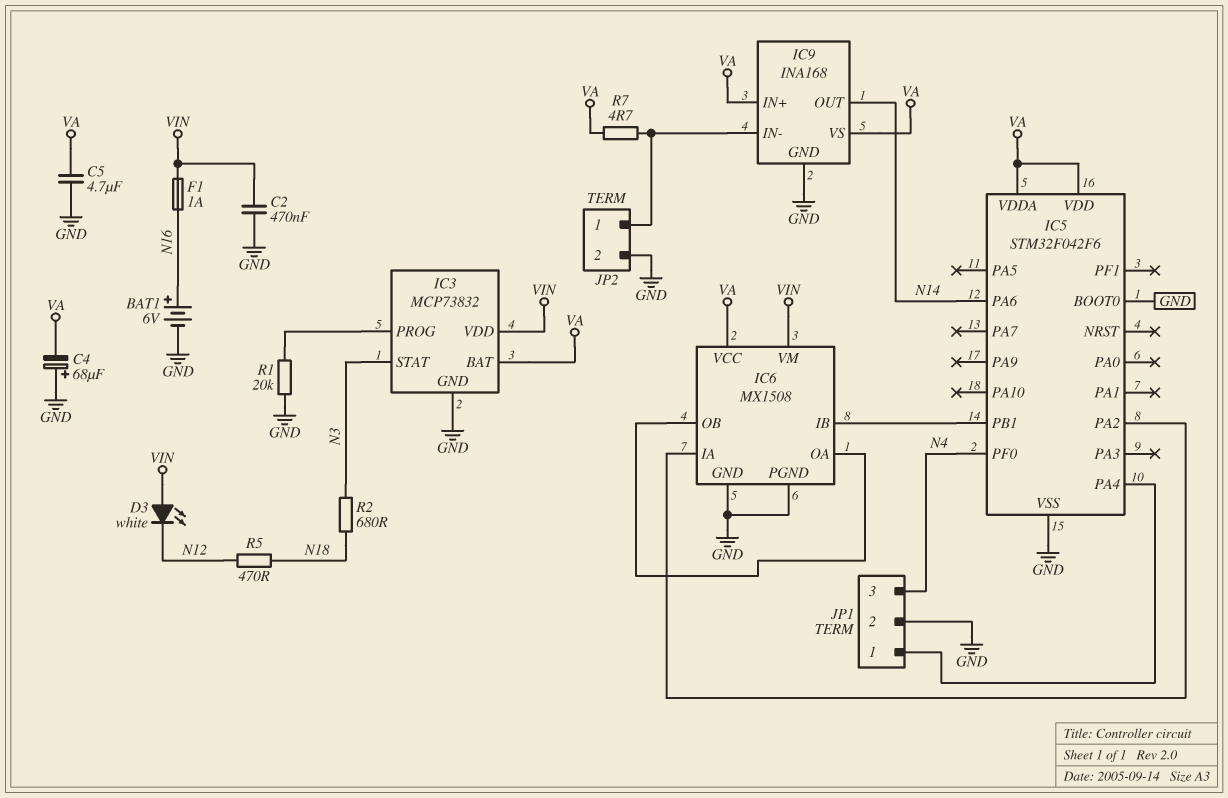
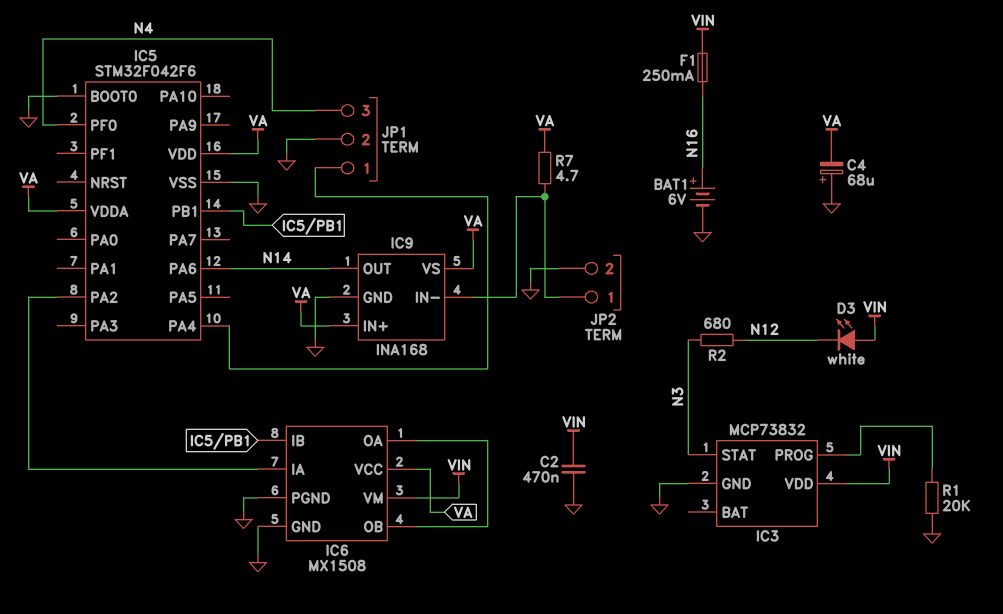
C5: 4.7uF (GND, VA) -> none
F1: 1A (N16, VIN) -> 250mA (N16, VIN)
IC3 pin BAT: VA -> none
R2: 680 (N3, N18) -> 680 (N3, N12)
R5: 470 (N12, N18) -> none

